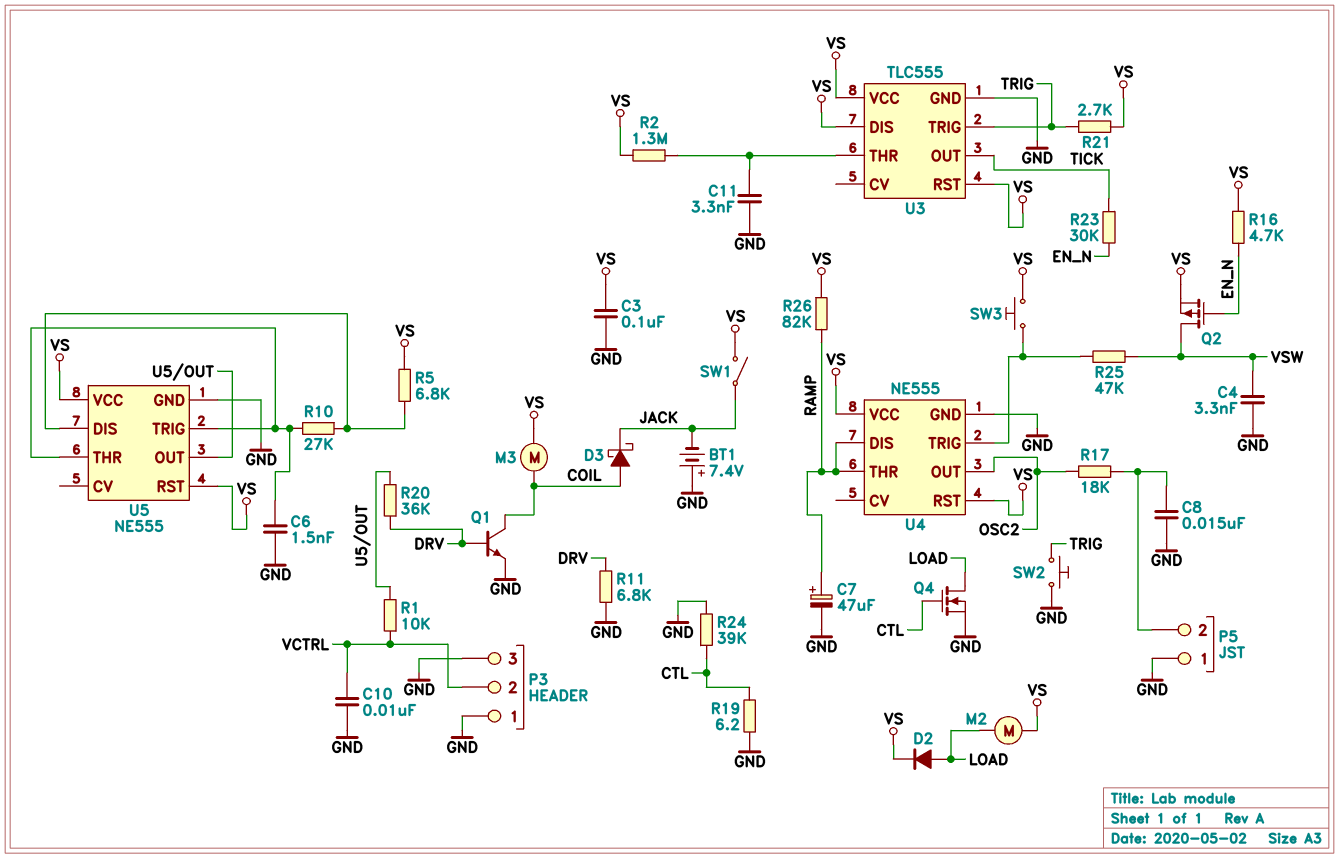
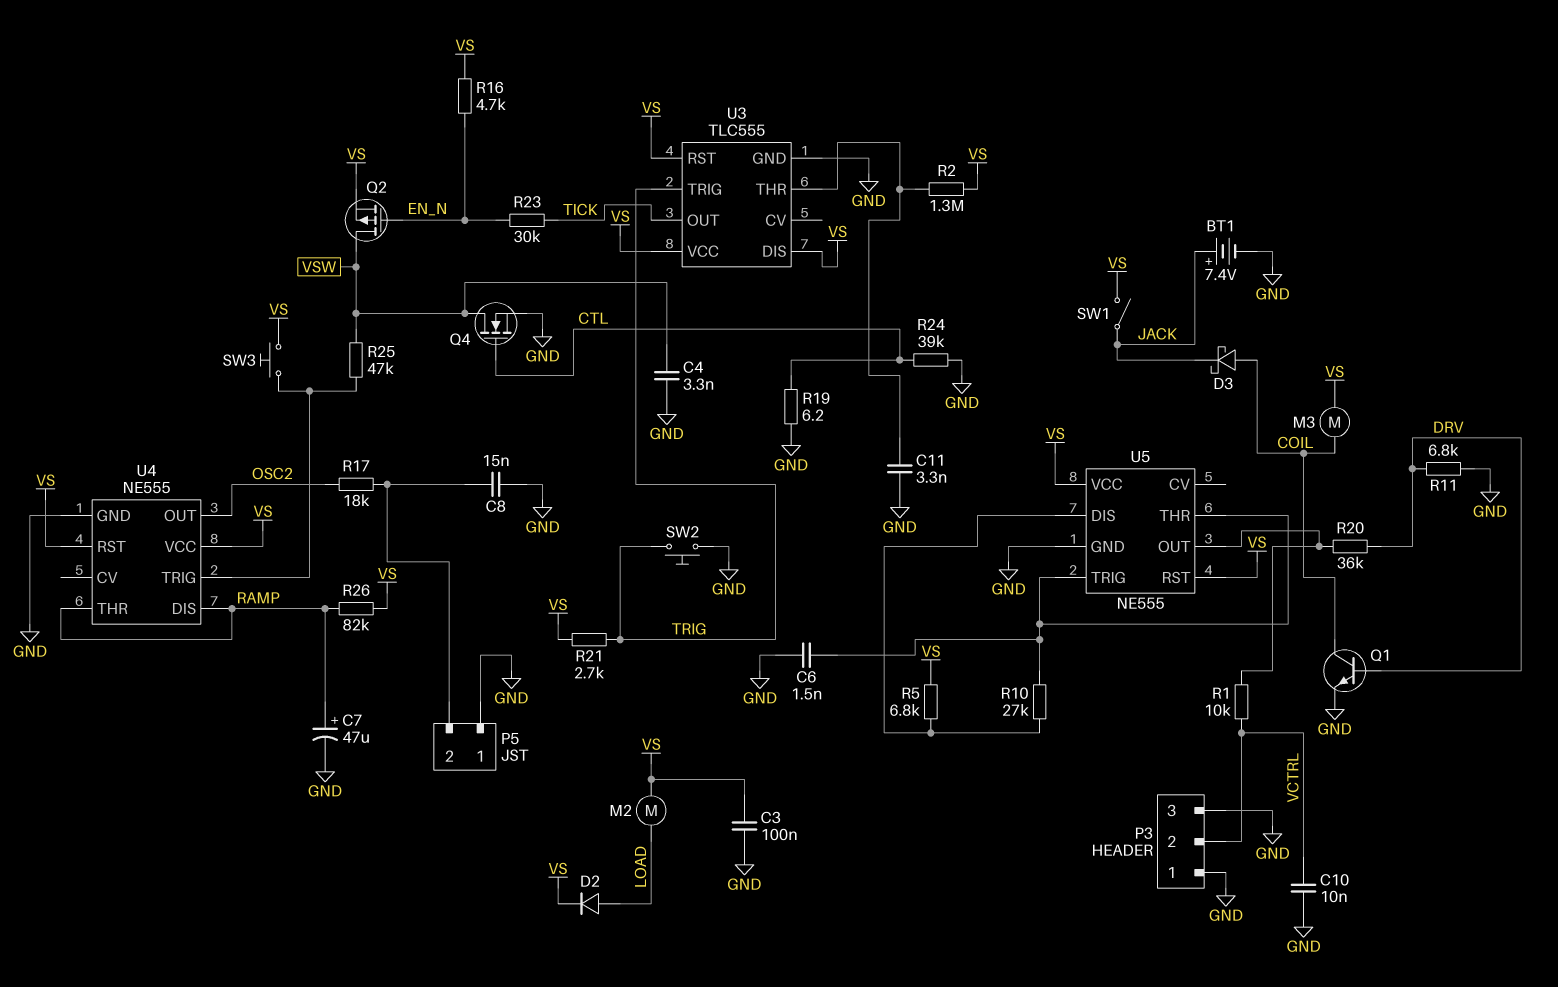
BT1: 7.4V (plus GND, minus JACK) -> 7.4V (plus JACK, minus GND)
Q4: NMOS (G CTL, D LOAD, S GND) -> NMOS (G CTL, D VSW, S GND)

